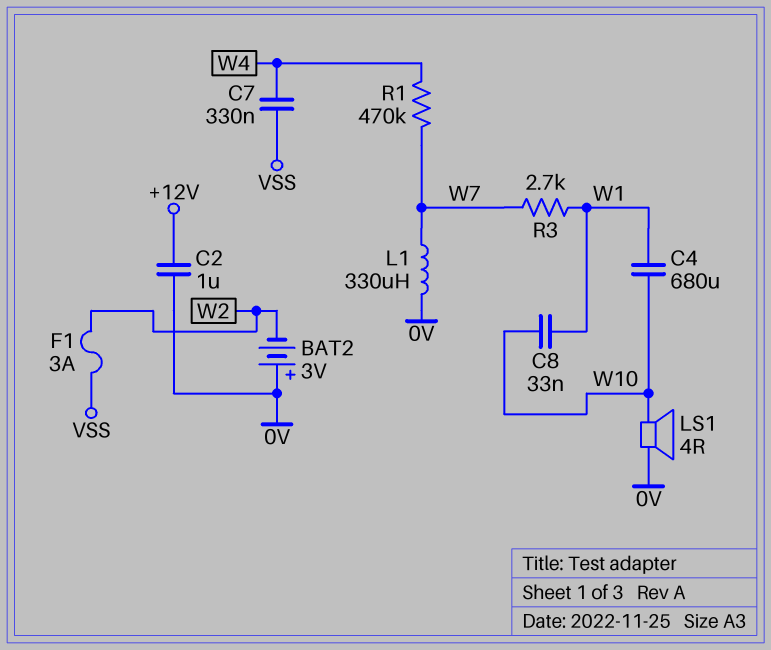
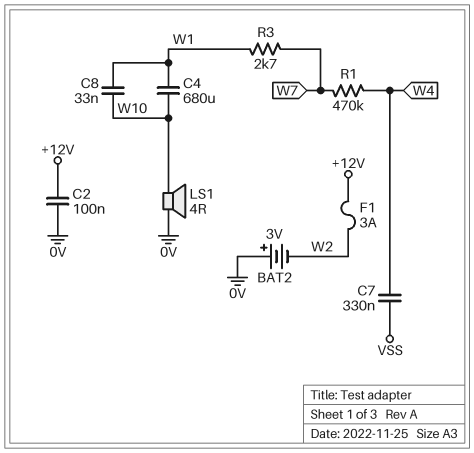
C2: 1uF (+12V, 0V) -> 100nF (+12V, 0V)
F1: 3A (VSS, W2) -> 3A (+12V, W2)
L1: 330uH (0V, W7) -> none

